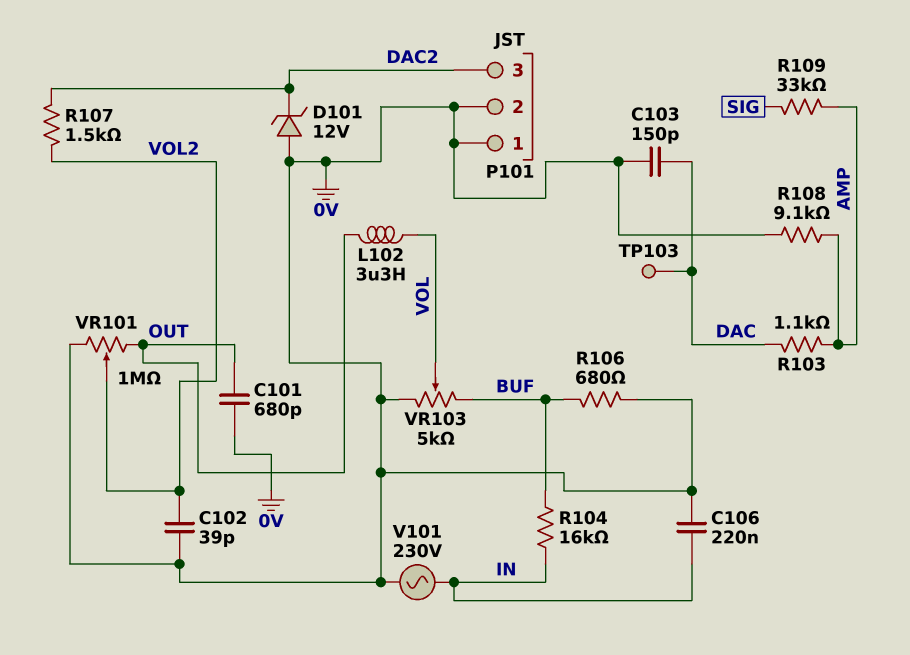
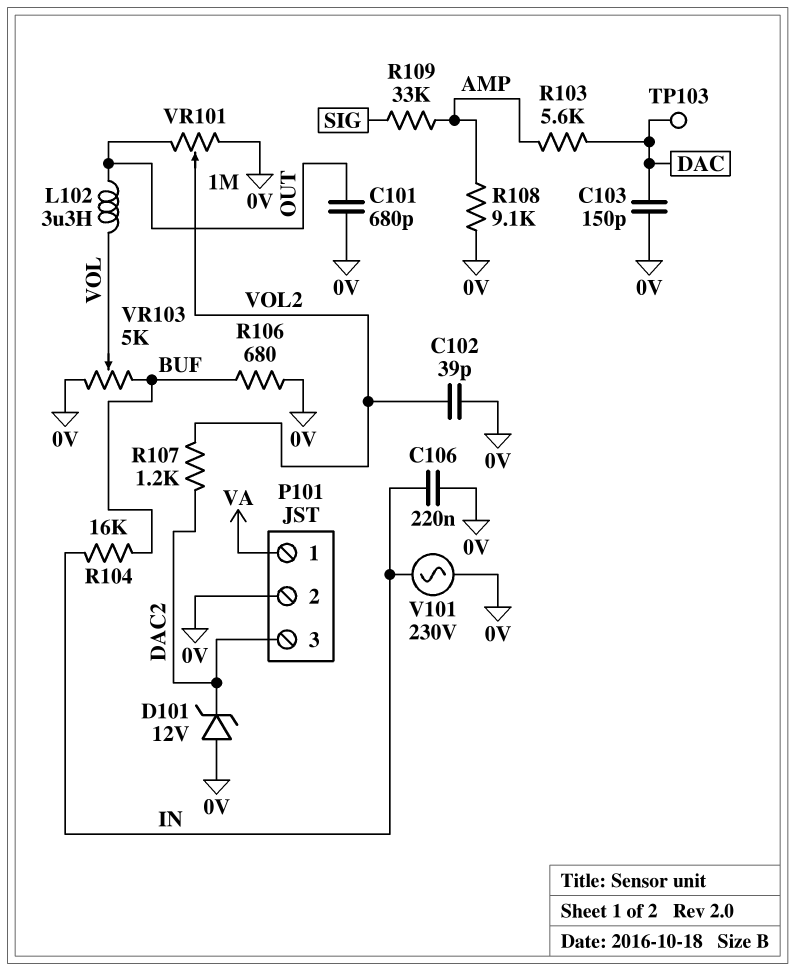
P101 pin 1: 0V -> VA
R103: 1.1k (AMP, DAC) -> 5.6k (AMP, DAC)
R107: 1.5k (DAC2, VOL2) -> 1.2k (DAC2, VOL2)

